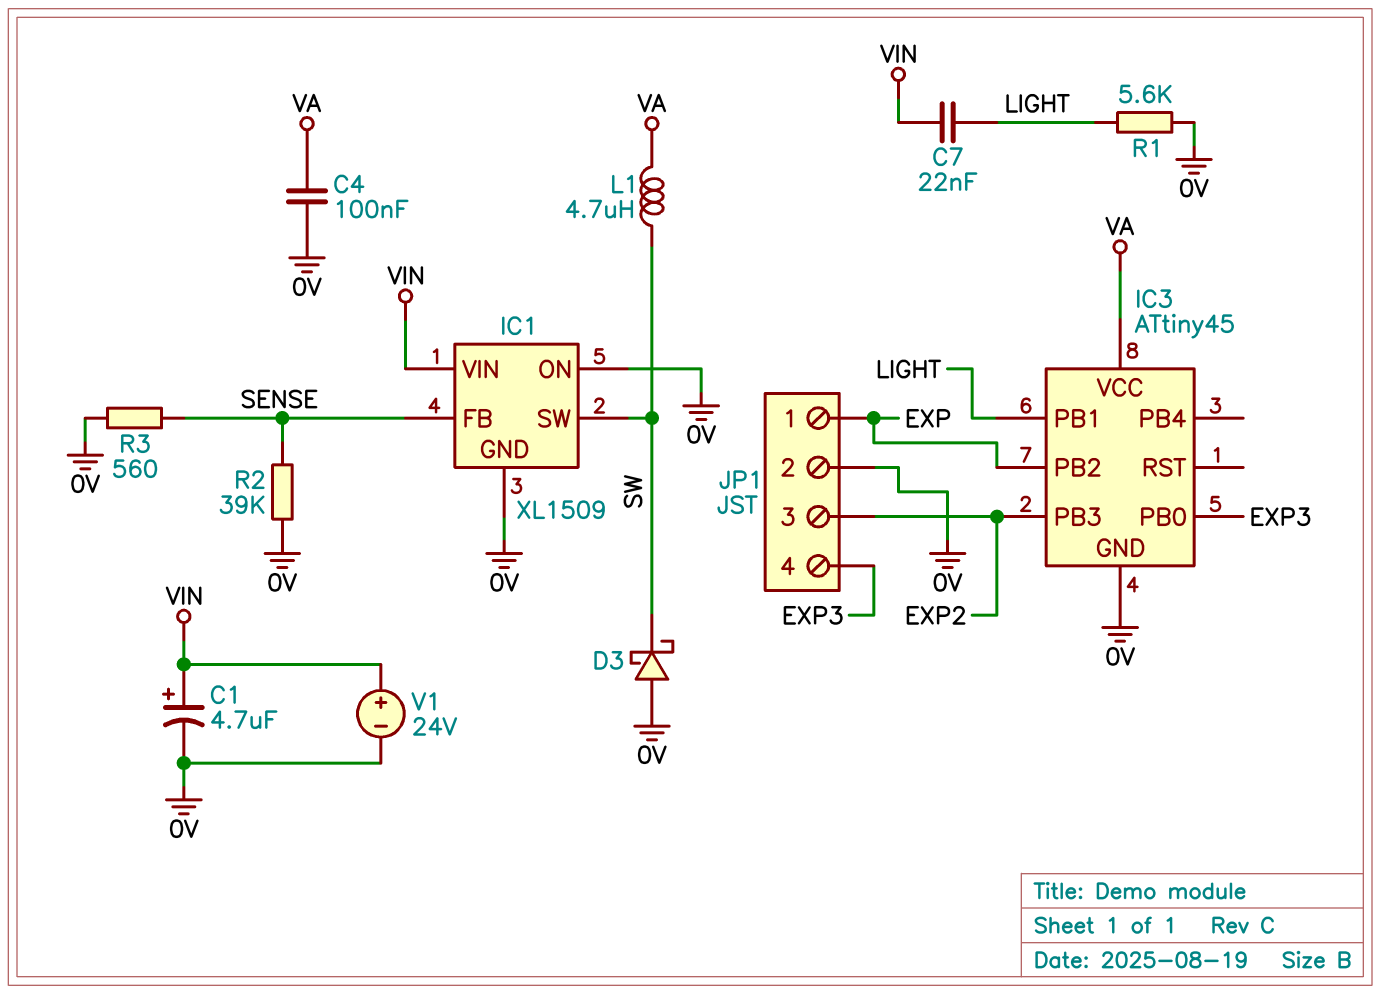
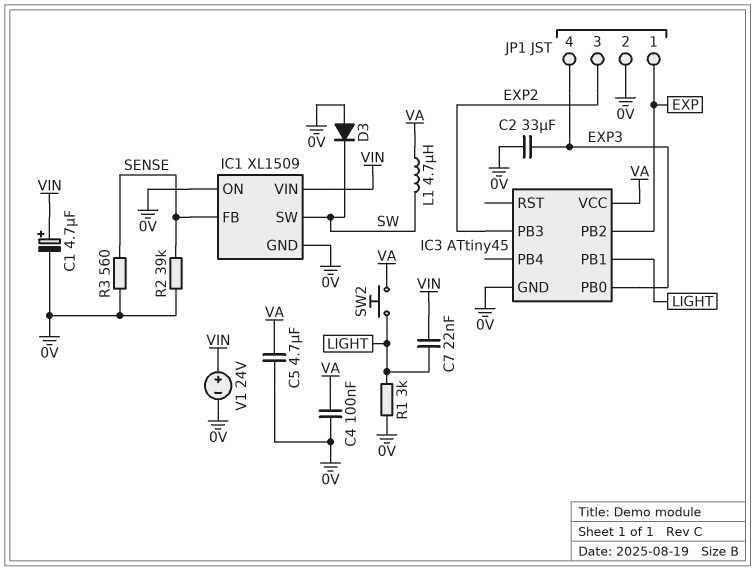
C2: none -> 33uF (0V, EXP3)
C5: none -> 4.7uF (0V, VA)
D3: schottky (A 0V, K SW) -> diode (A 0V, K SW)
R1: 5.6k (0V, LIGHT) -> 3k (0V, LIGHT)
SW2: none -> button (LIGHT, VA)

